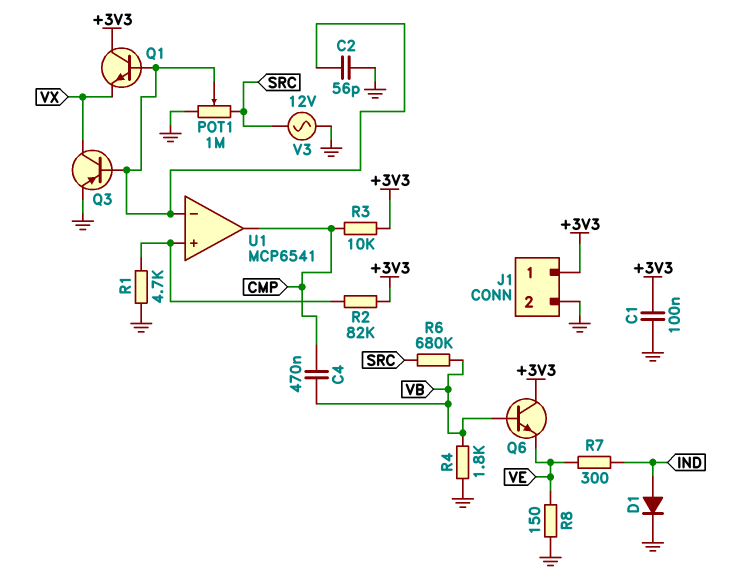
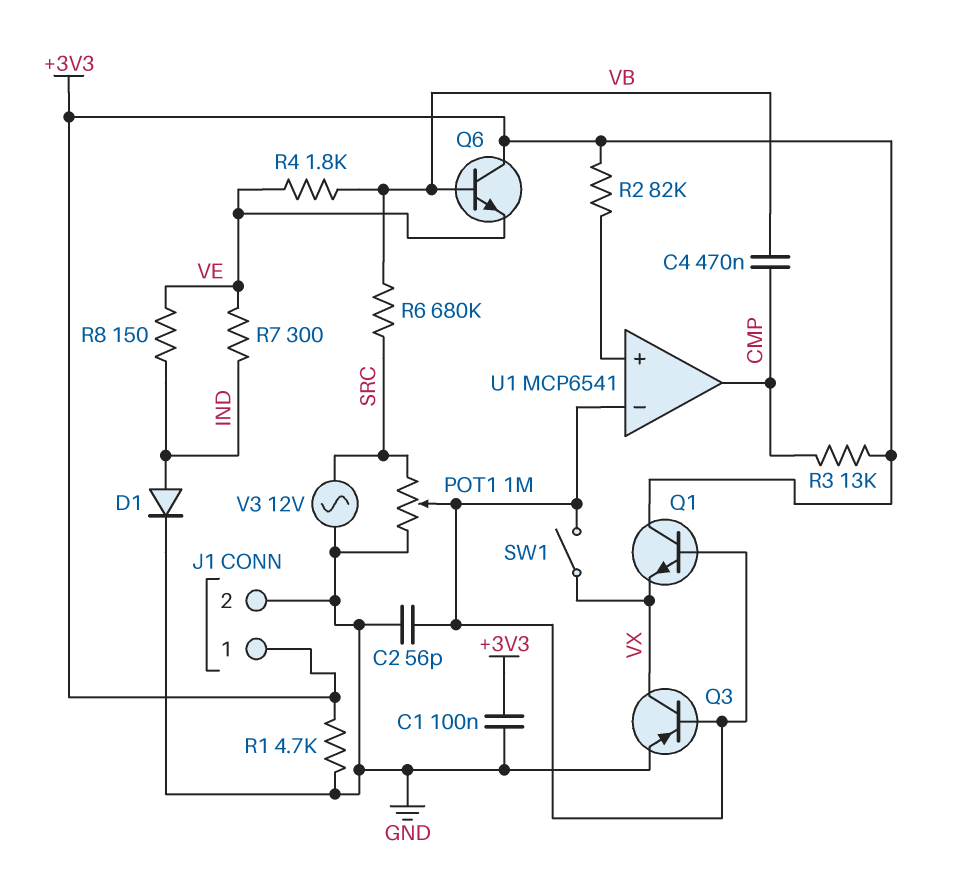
R1: 4.7k (GND, U1/in+) -> 4.7k (+3V3, GND)
R3: 10k (+3V3, CMP) -> 13k (+3V3, CMP)
R4: 1.8k (GND, VB) -> 1.8k (VB, VE)
R8: 150 (GND, VE) -> 150 (IND, VE)
SW1: none -> switch (U1/in-, VX)

